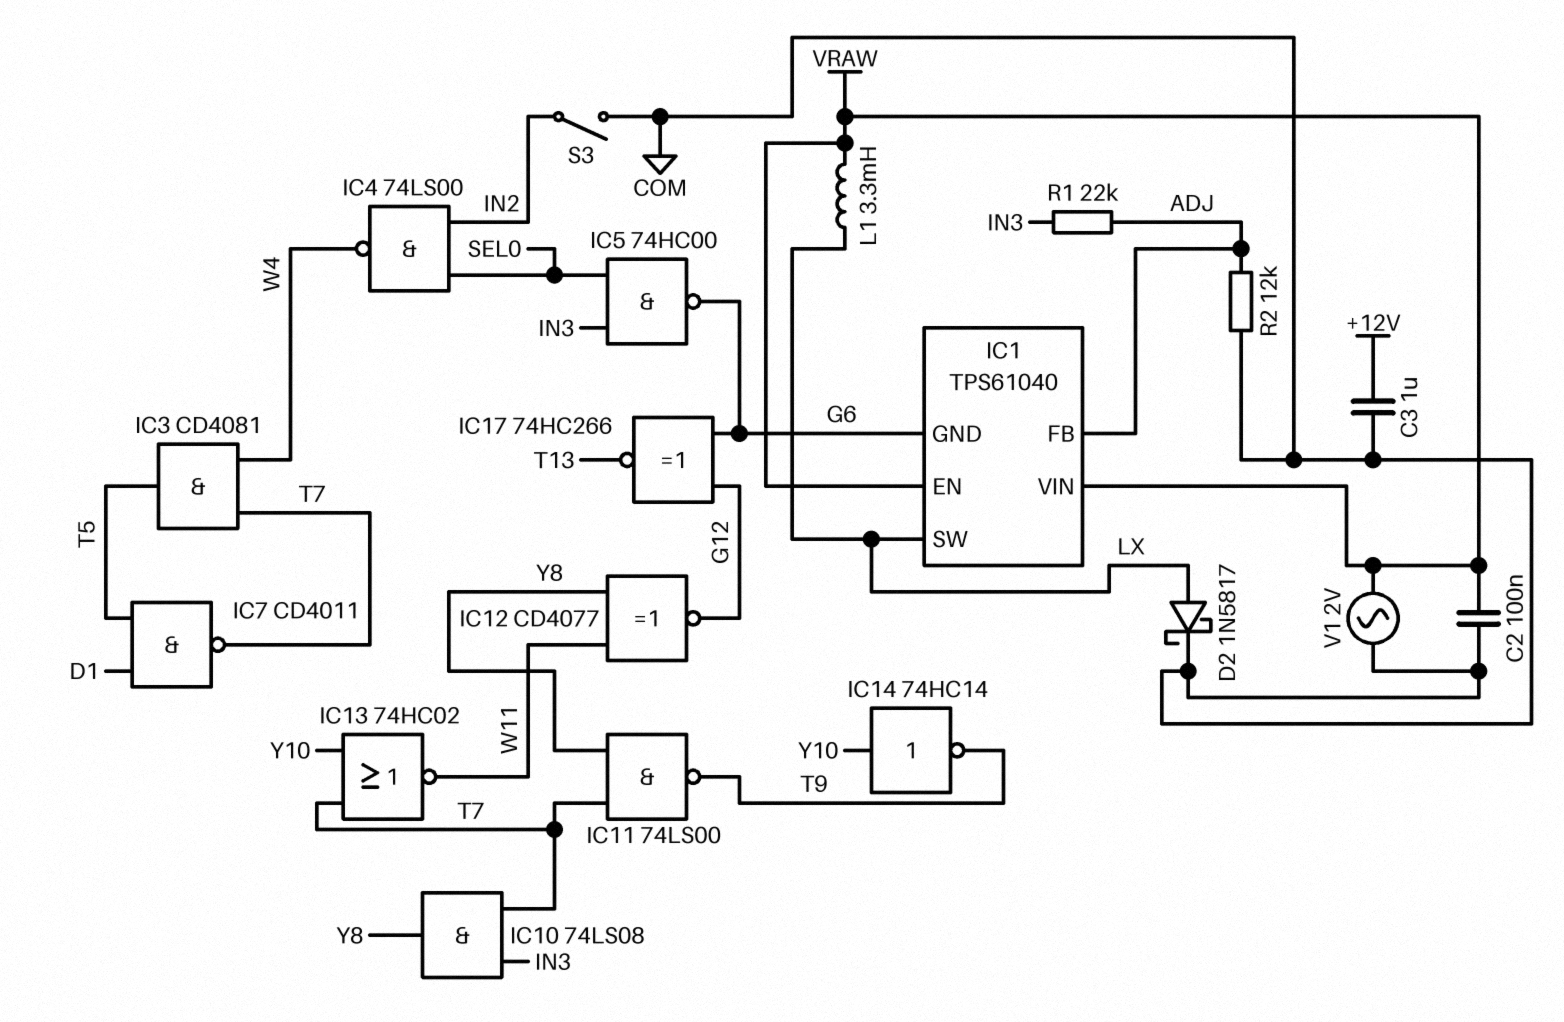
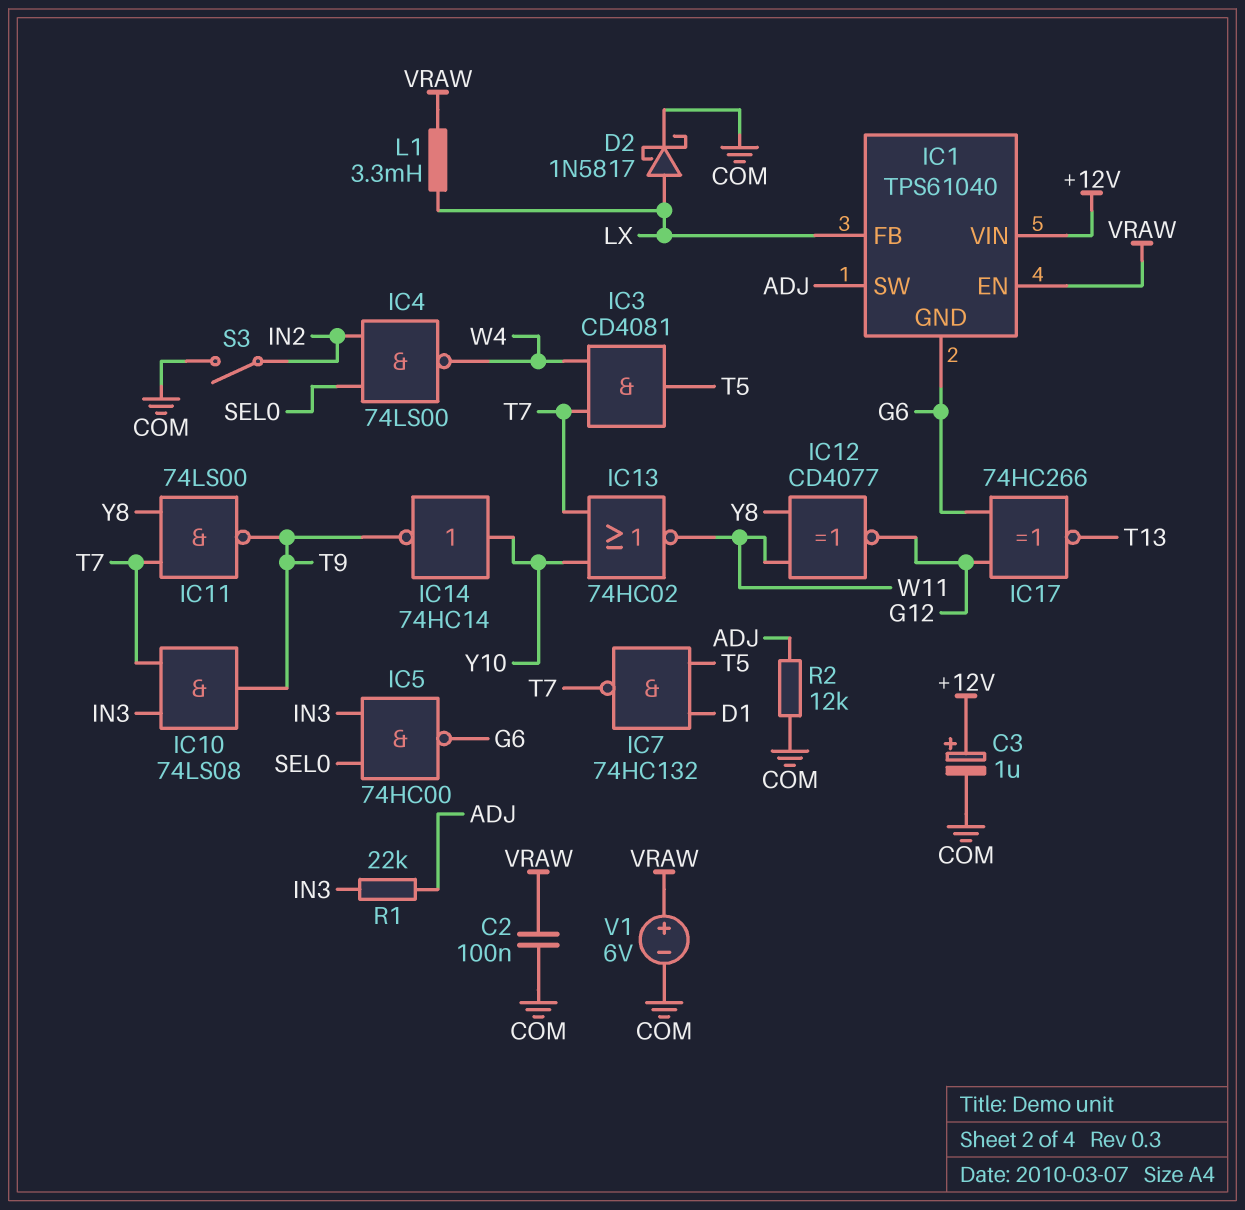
C3: 1uF (+12V, COM) -> 1uF (plus +12V, minus COM)
IC1 pin FB: ADJ -> LX
IC1 pin SW: LX -> ADJ
IC1 pin VIN: VRAW -> +12V
IC7: NAND CD4011 (in D1, in T5, out T7) -> NAND 74HC132 (in D1, in T5, out T7)
IC10: AND 74LS08 (in IN3, in T7, out Y8) -> AND 74LS08 (in IN3, in T7, out T9)
V1: AC 2V (COM, VRAW) -> 6V (plus VRAW, minus COM)

